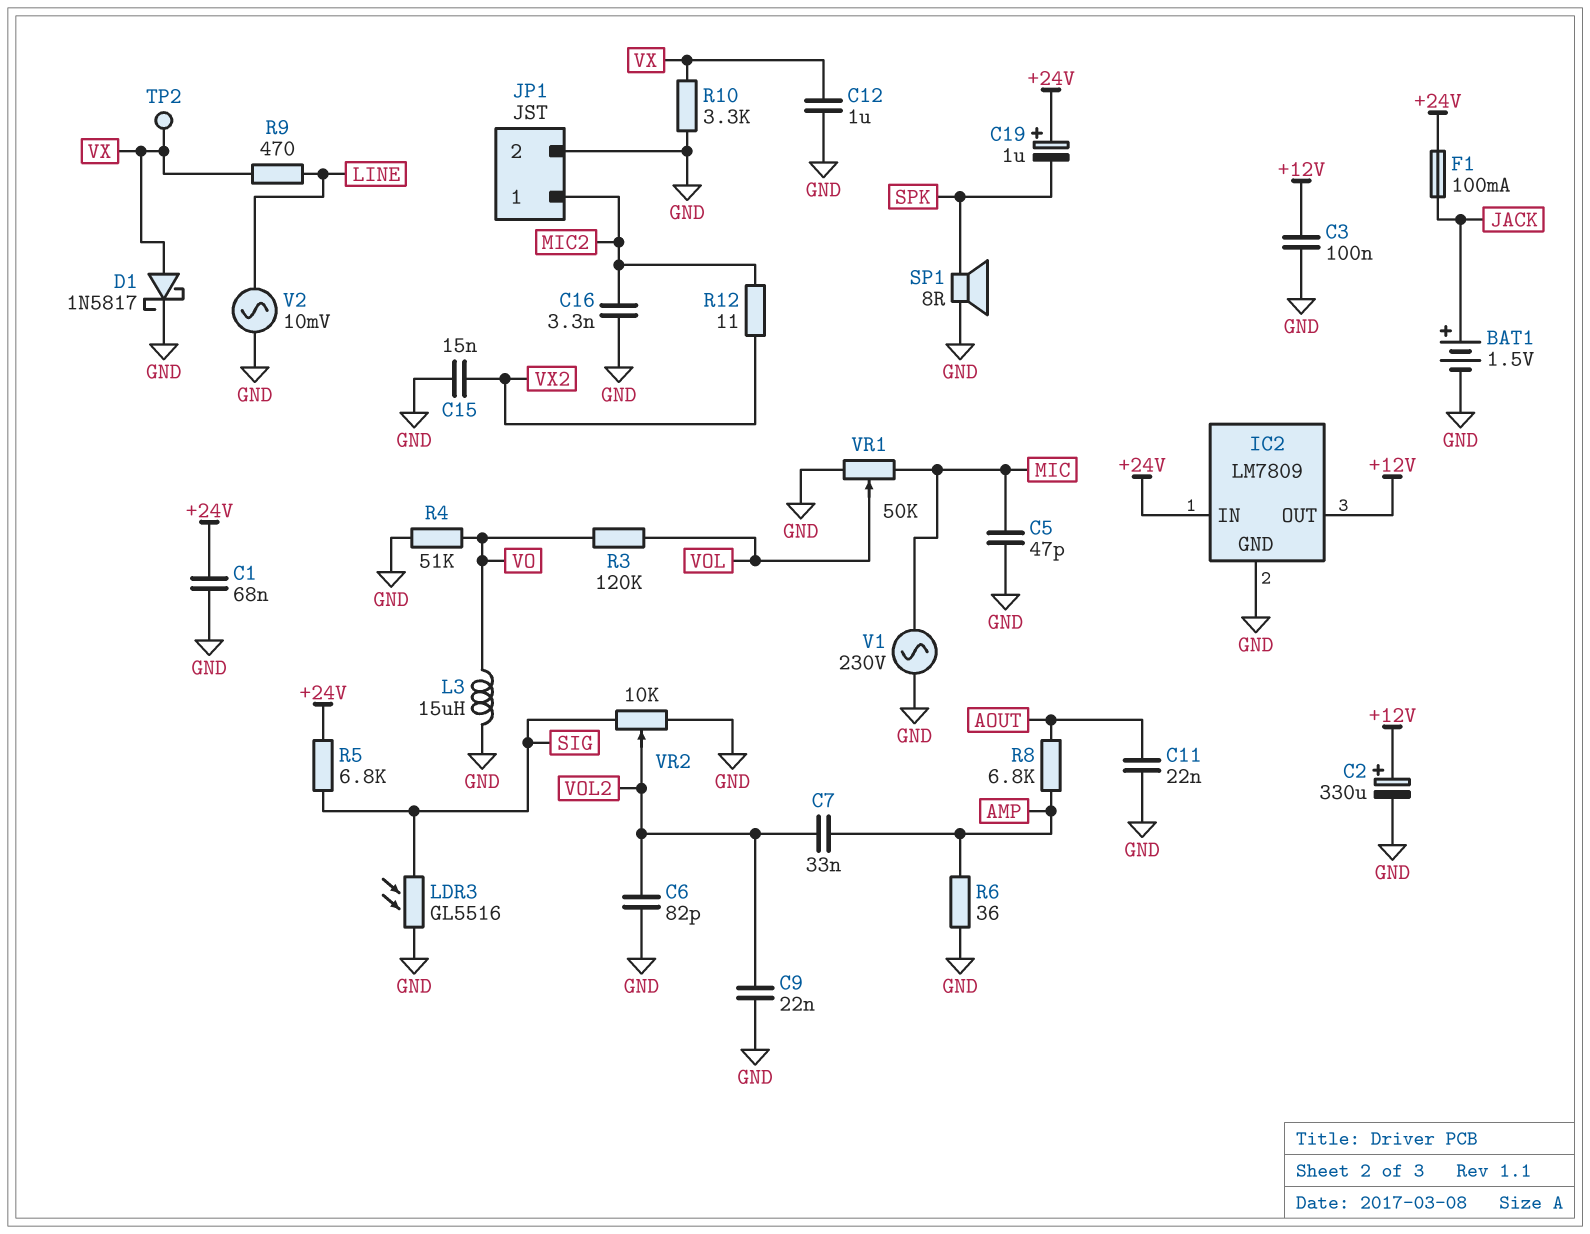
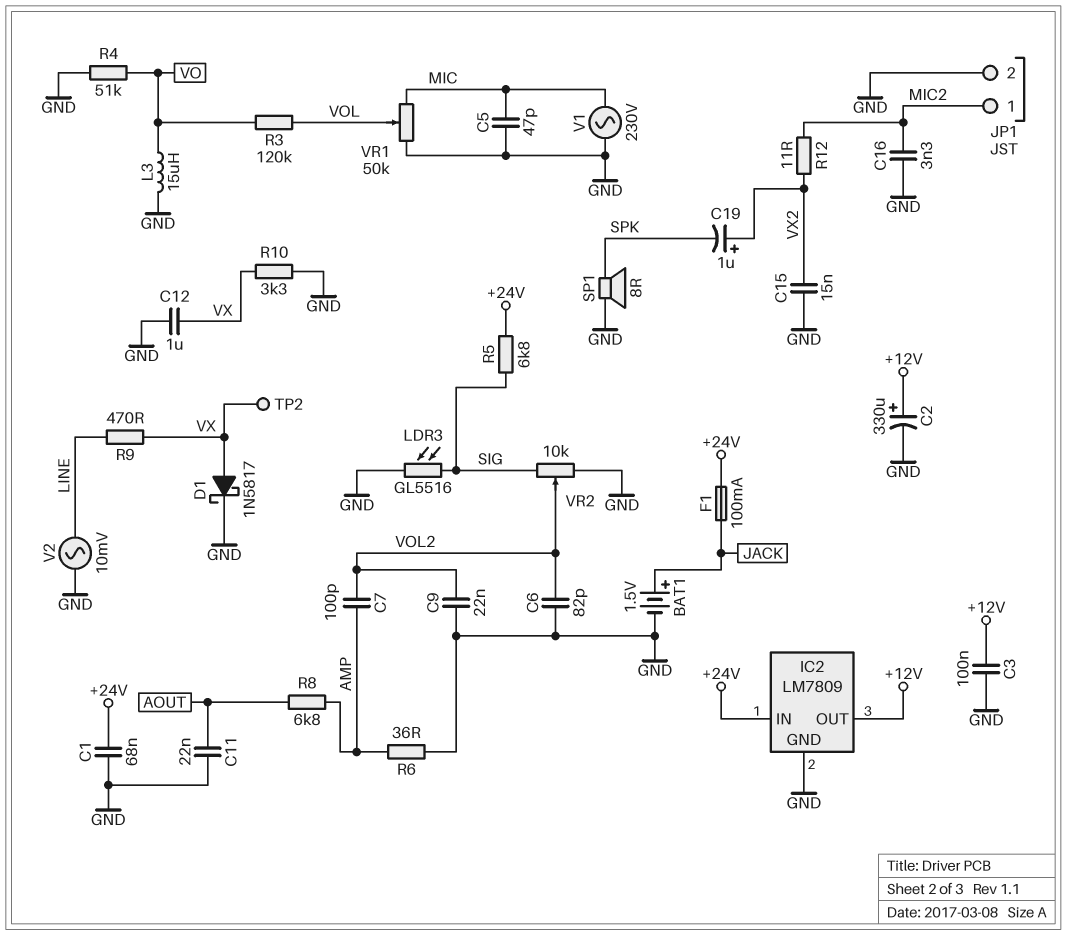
C7: 33nF (AMP, VOL2) -> 100pF (AMP, VOL2)
C19: 1uF (plus +24V, minus SPK) -> 1uF (plus VX2, minus SPK)

